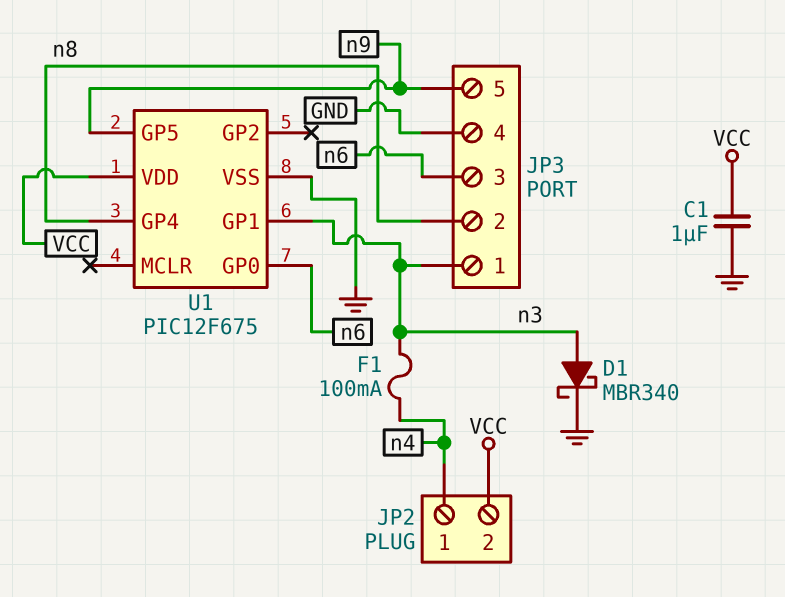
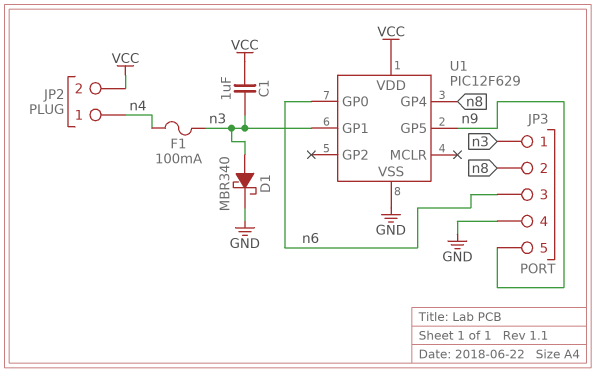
C1: 1uF (GND, VCC) -> 1uF (VCC, n3)
U1: PIC12F675 -> PIC12F629

